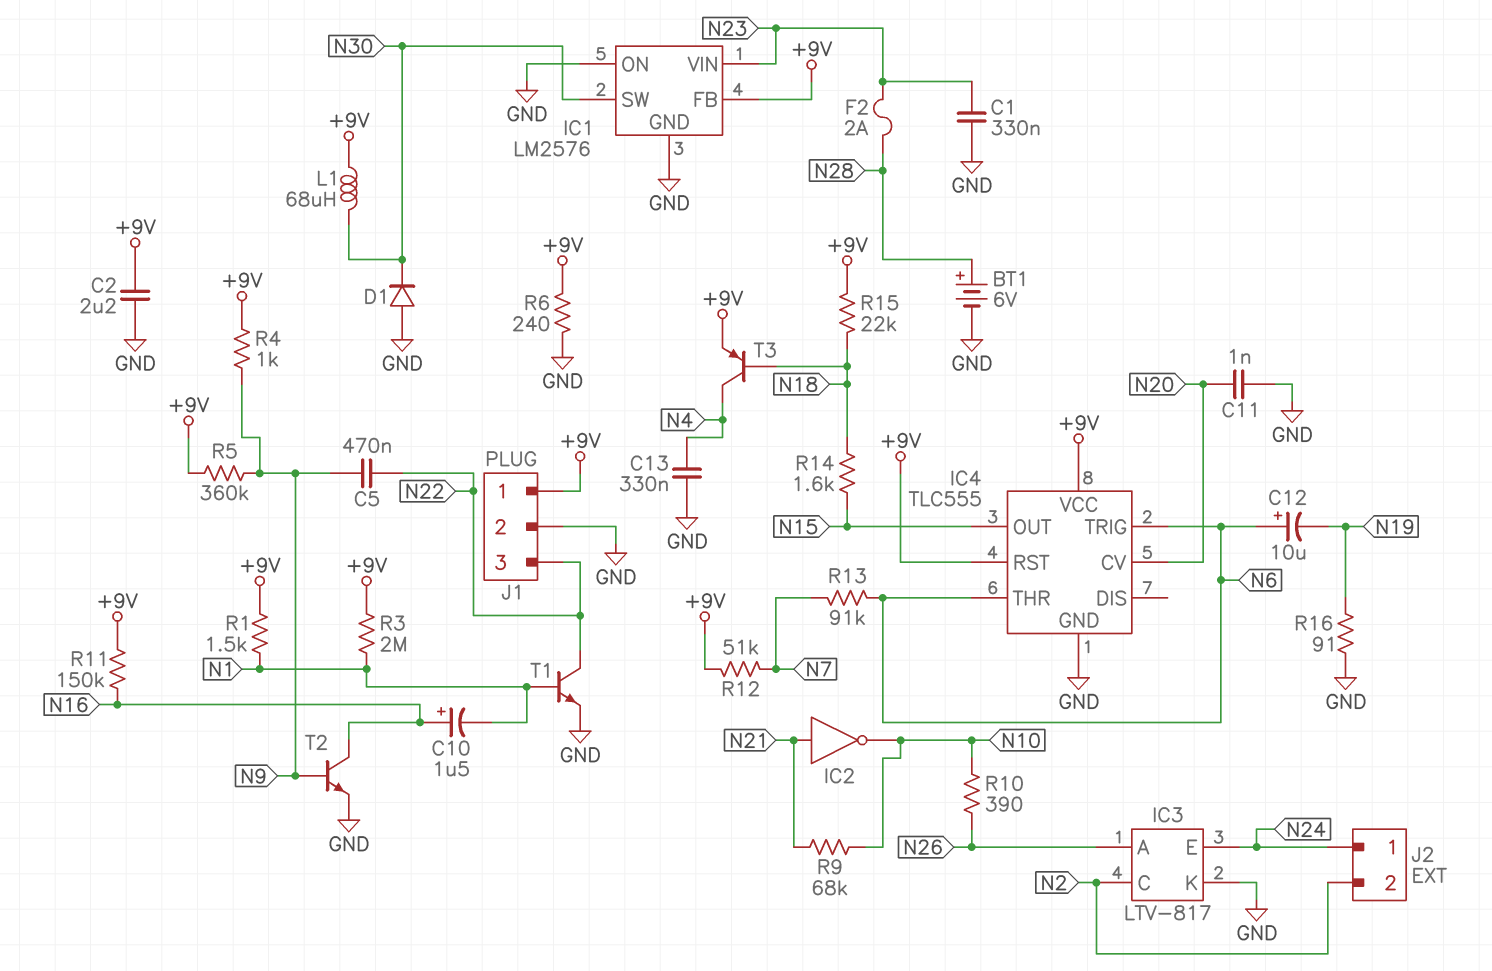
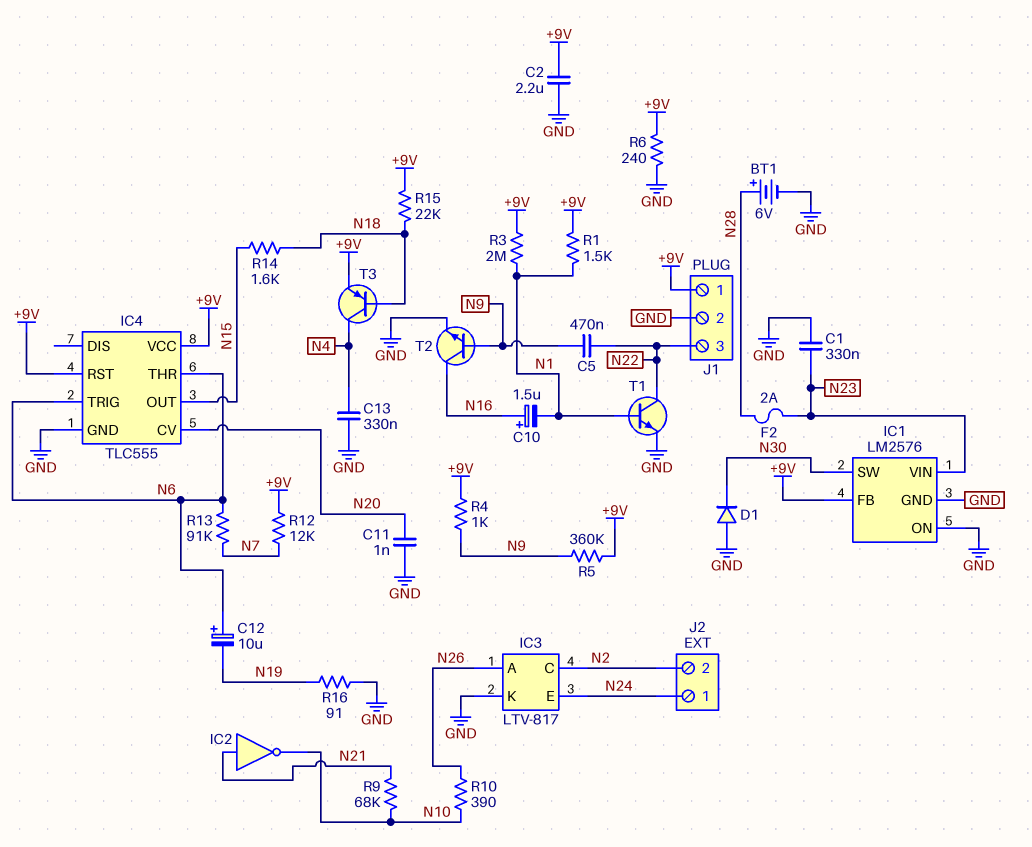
L1: 68uH (+9V, N30) -> none
R11: 150k (+9V, N16) -> none
R12: 51k (+9V, N7) -> 12k (+9V, N7)

